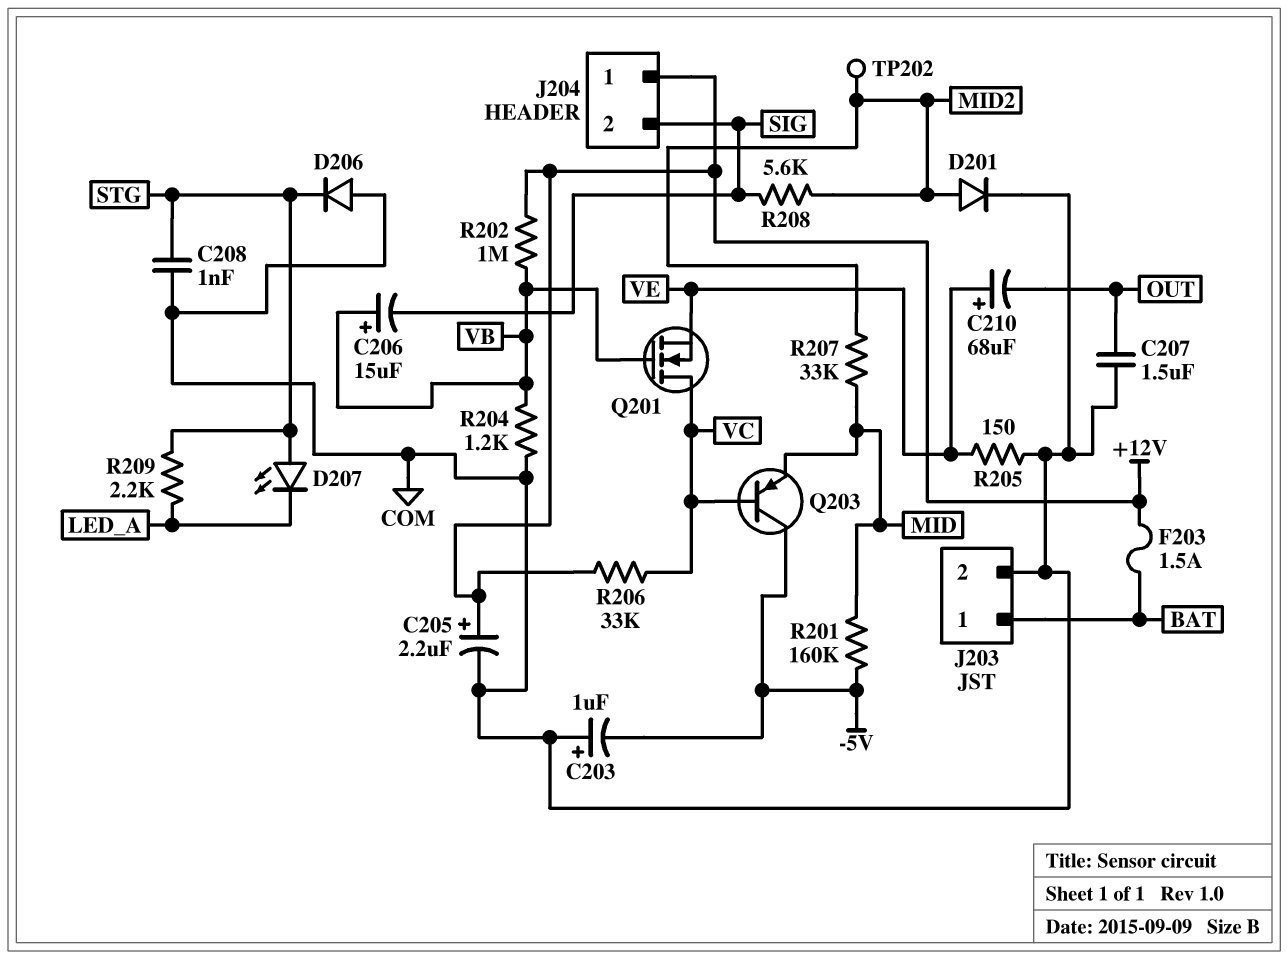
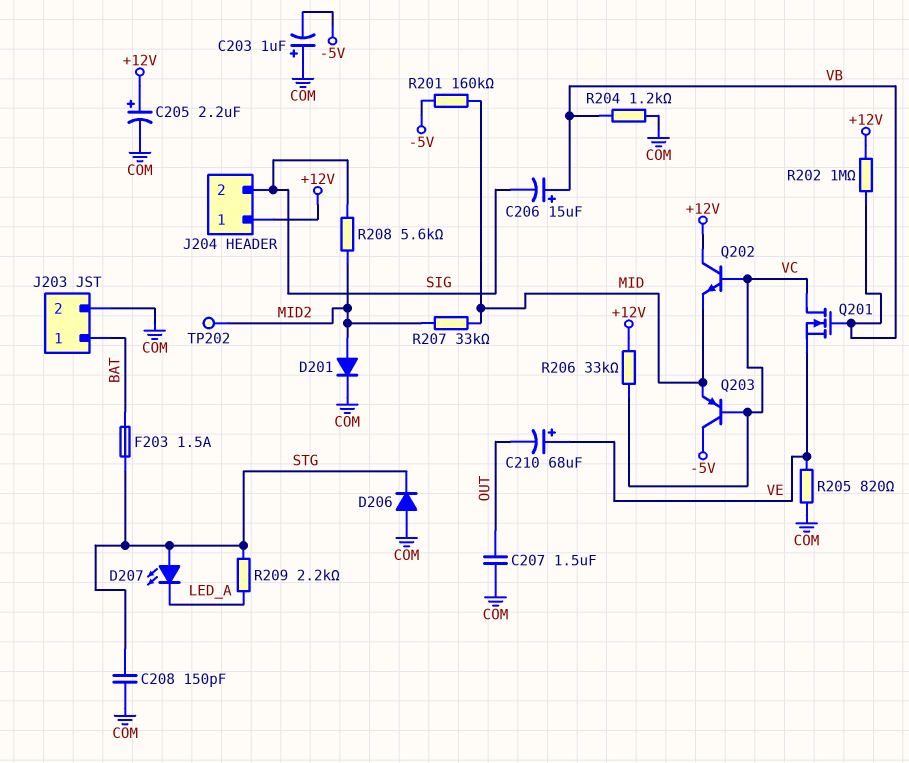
C208: 1nF (COM, STG) -> 150pF (COM, STG)
F203: 1.5A (+12V, BAT) -> 1.5A (BAT, STG)
Q202: none -> NPN (B VC, C +12V, E MID)
R205: 150 (COM, VE) -> 820 (COM, VE)

